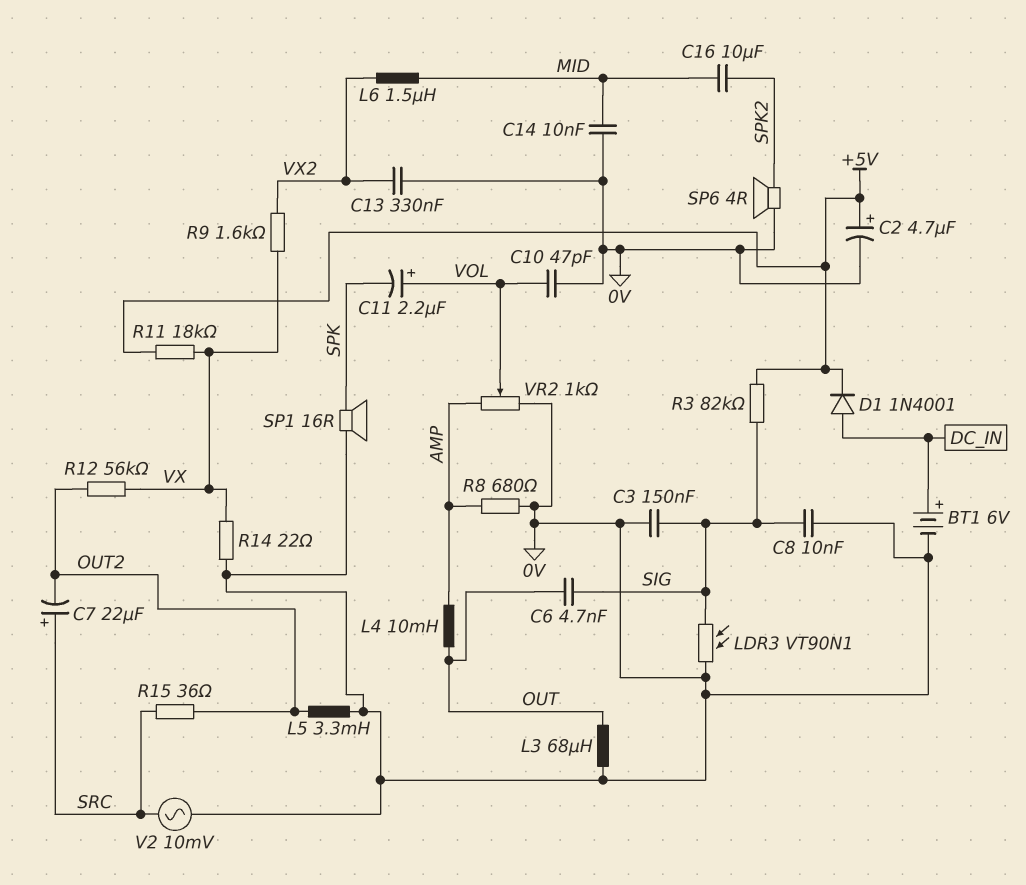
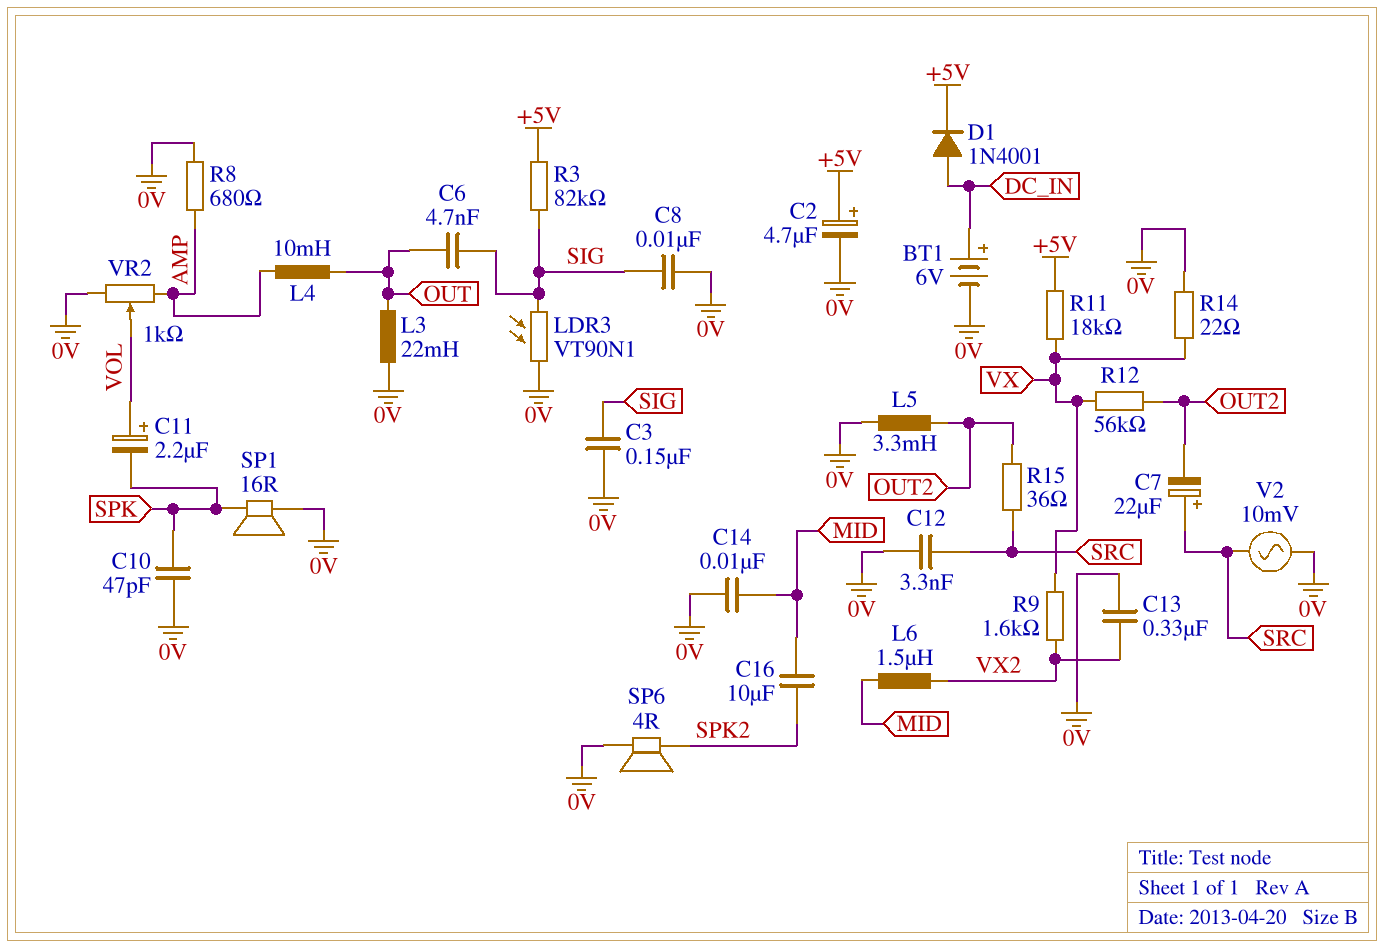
C10: 47pF (0V, VOL) -> 47pF (0V, SPK)
C12: none -> 3.3nF (0V, SRC)
L3: 68uH (0V, OUT) -> 22mH (0V, OUT)

